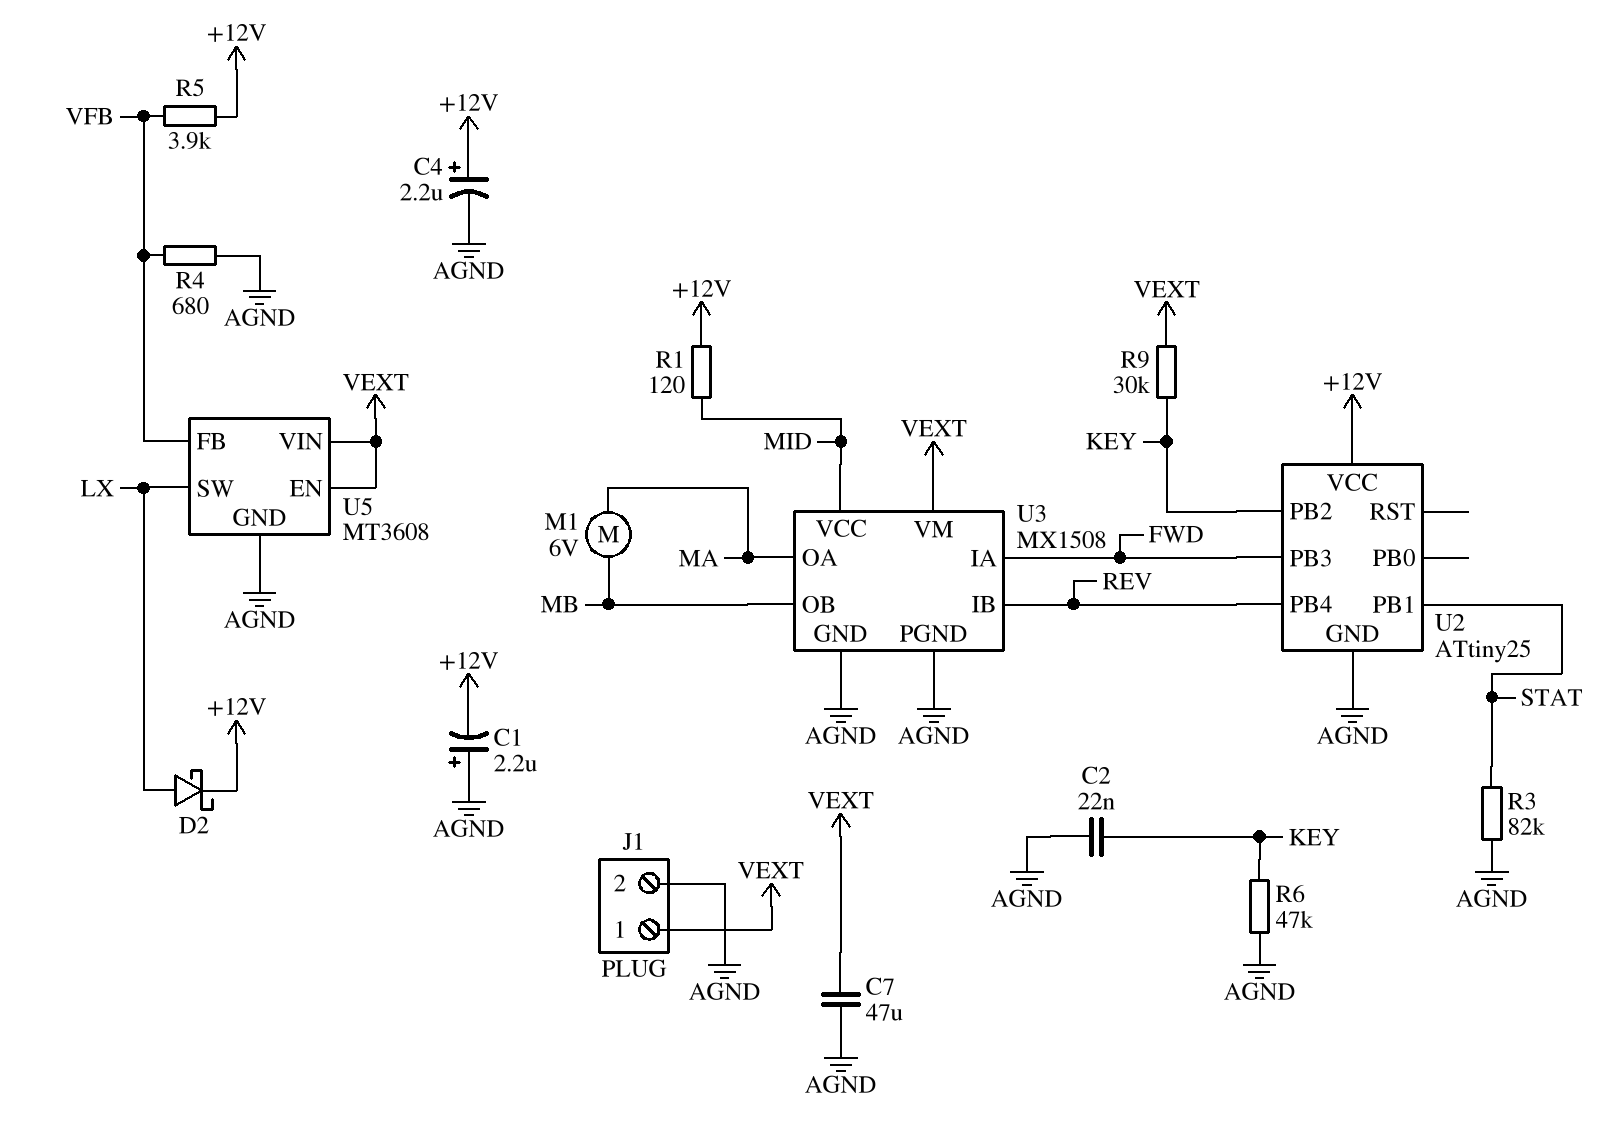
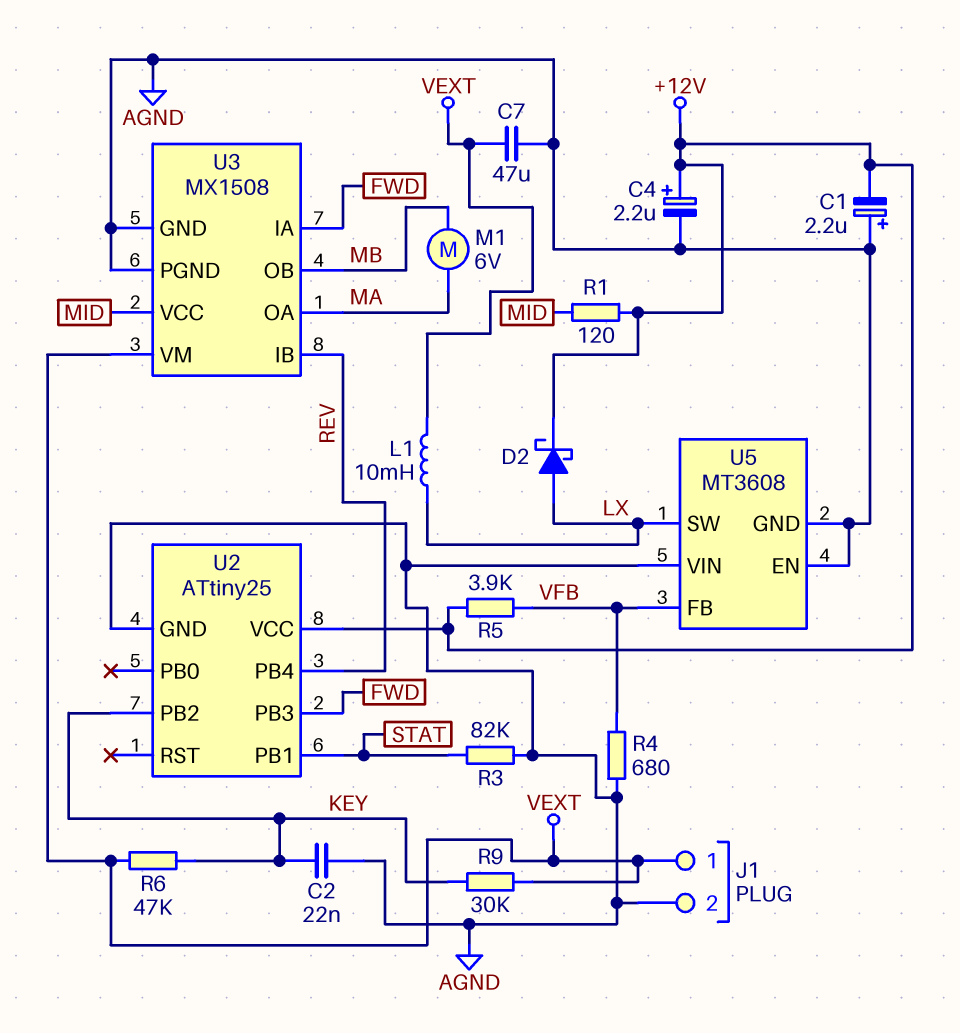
L1: none -> 10mH (LX, VEXT)
R6: 47k (AGND, KEY) -> 47k (KEY, VEXT)
U5 pin EN: VEXT -> AGND
U5 pin VIN: VEXT -> AGND

